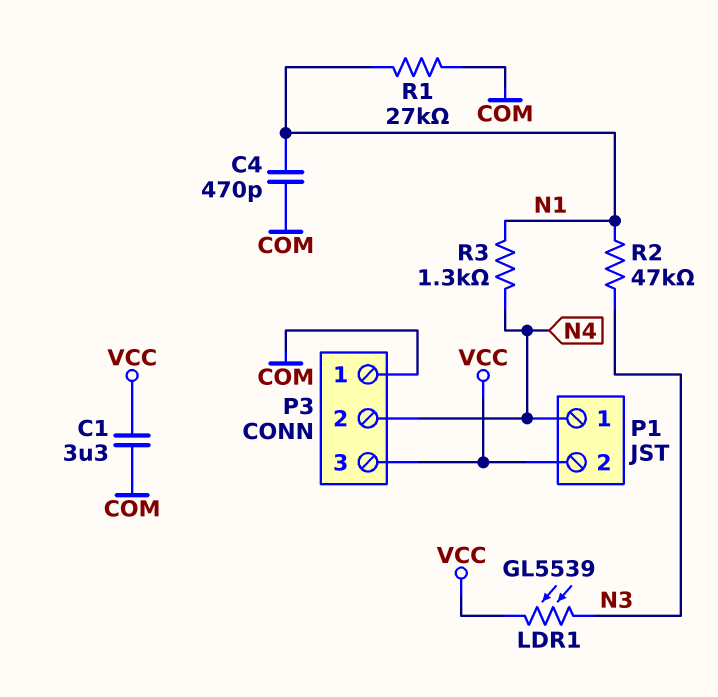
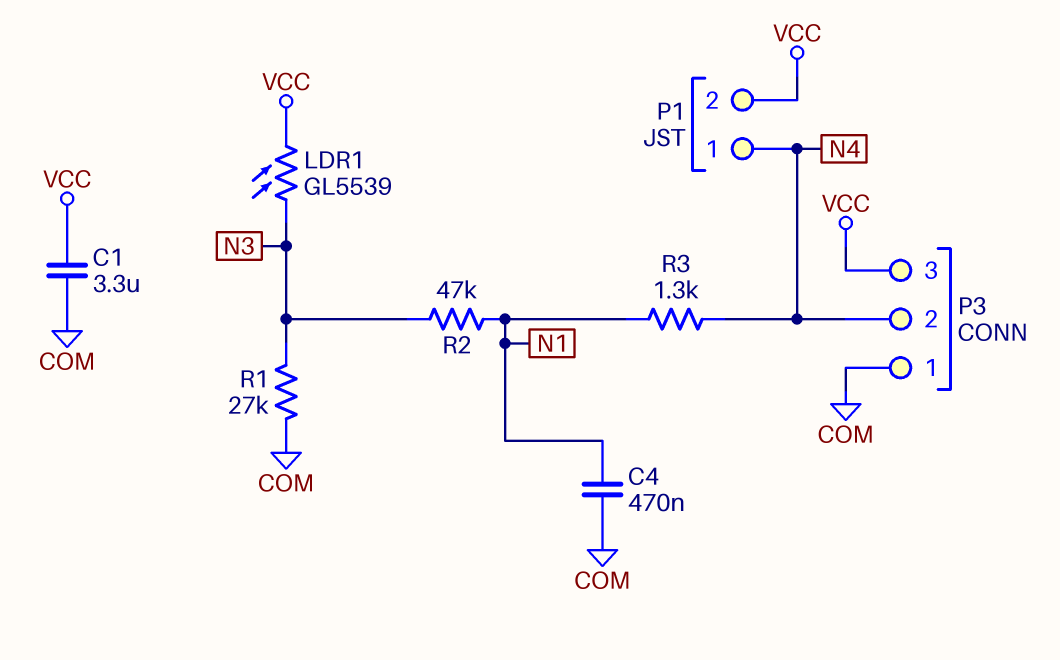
C4: 470pF (COM, N1) -> 470nF (COM, N1)
R1: 27k (COM, N1) -> 27k (COM, N3)

